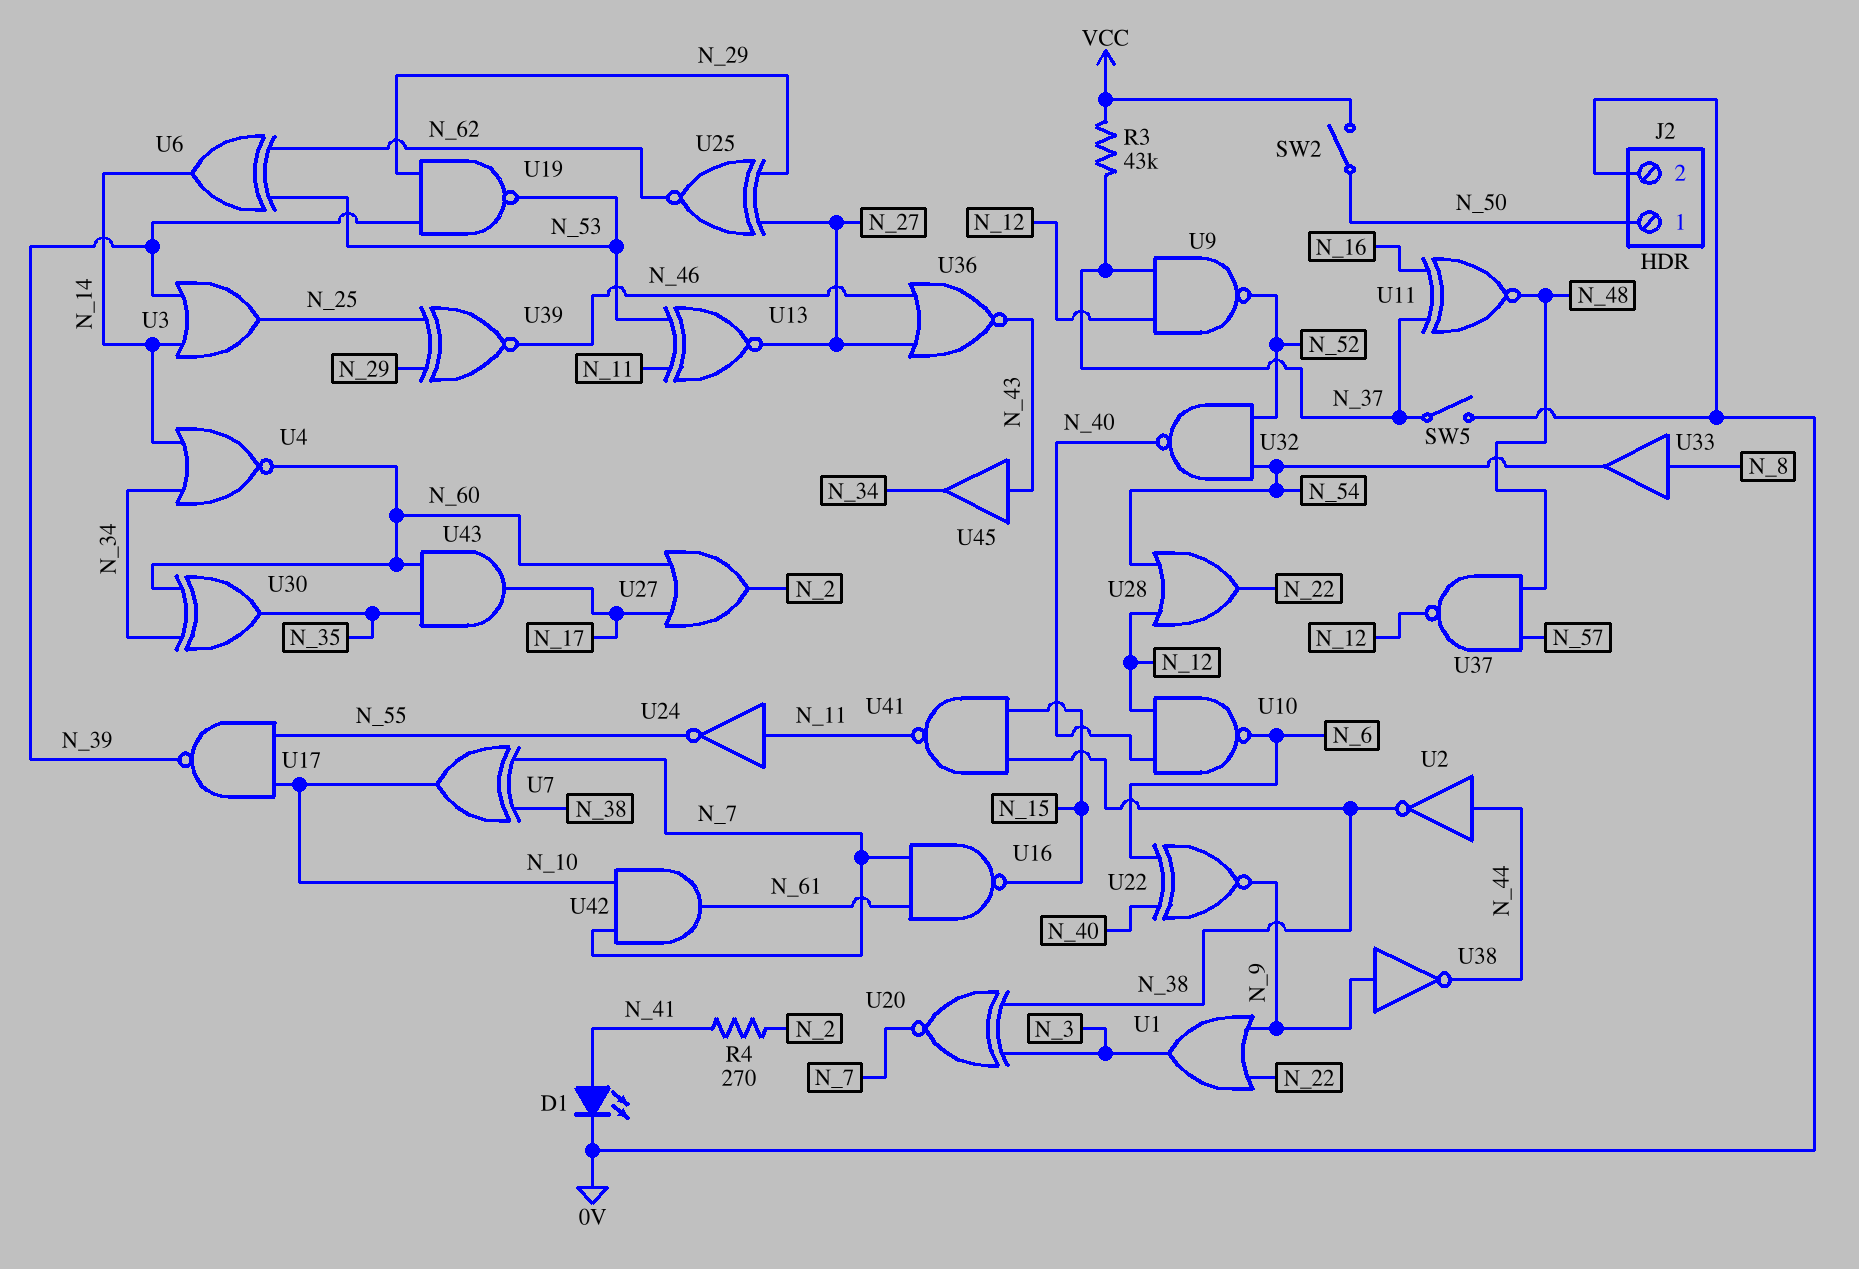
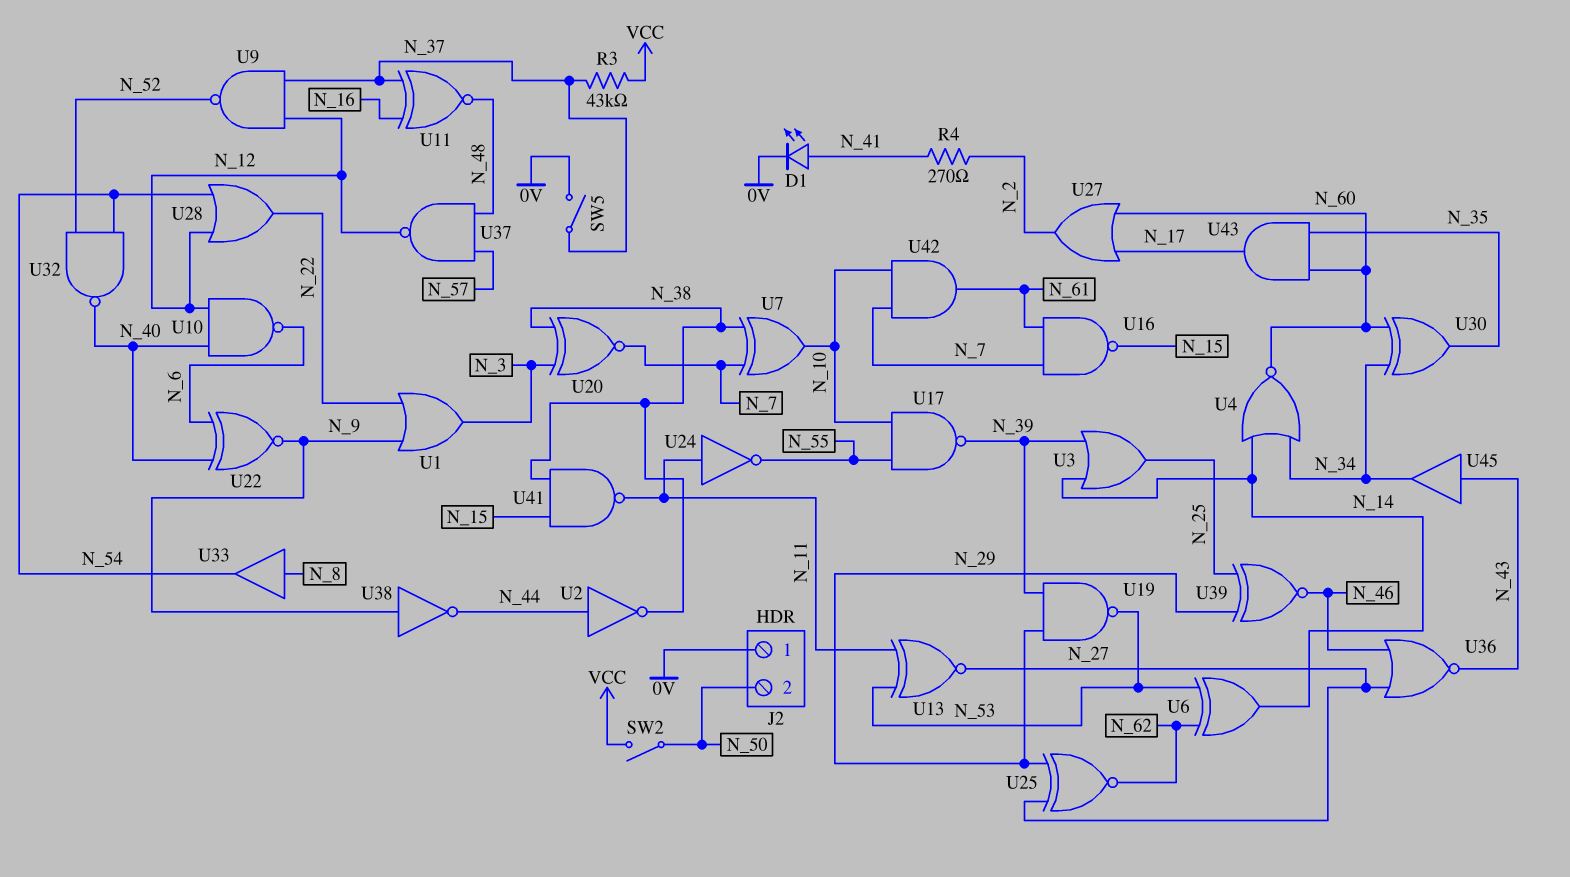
J2 pin 1: N_50 -> 0V
J2 pin 2: 0V -> N_50

